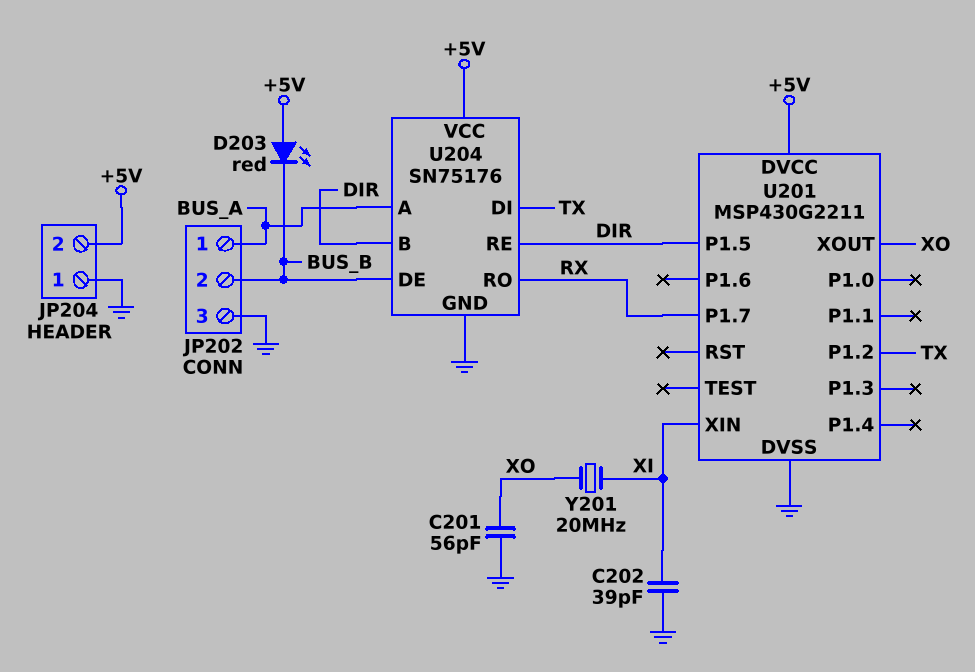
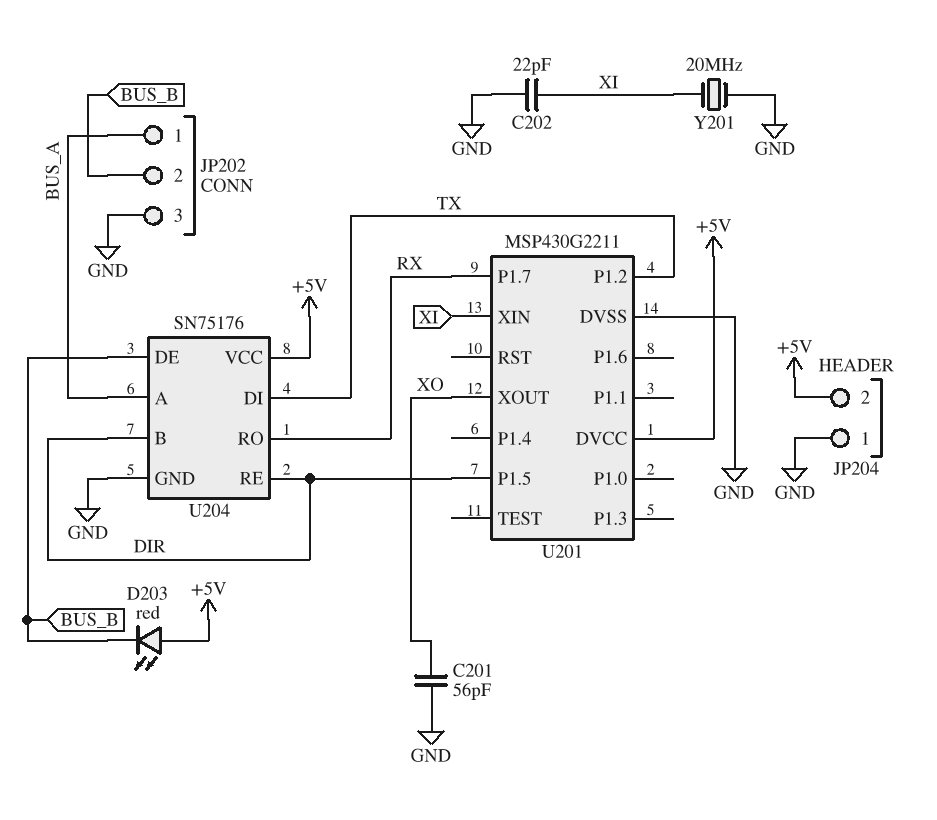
C202: 39pF (GND, XI) -> 22pF (GND, XI)
Y201: 20MHz (XI, XO) -> 20MHz (GND, XI)

